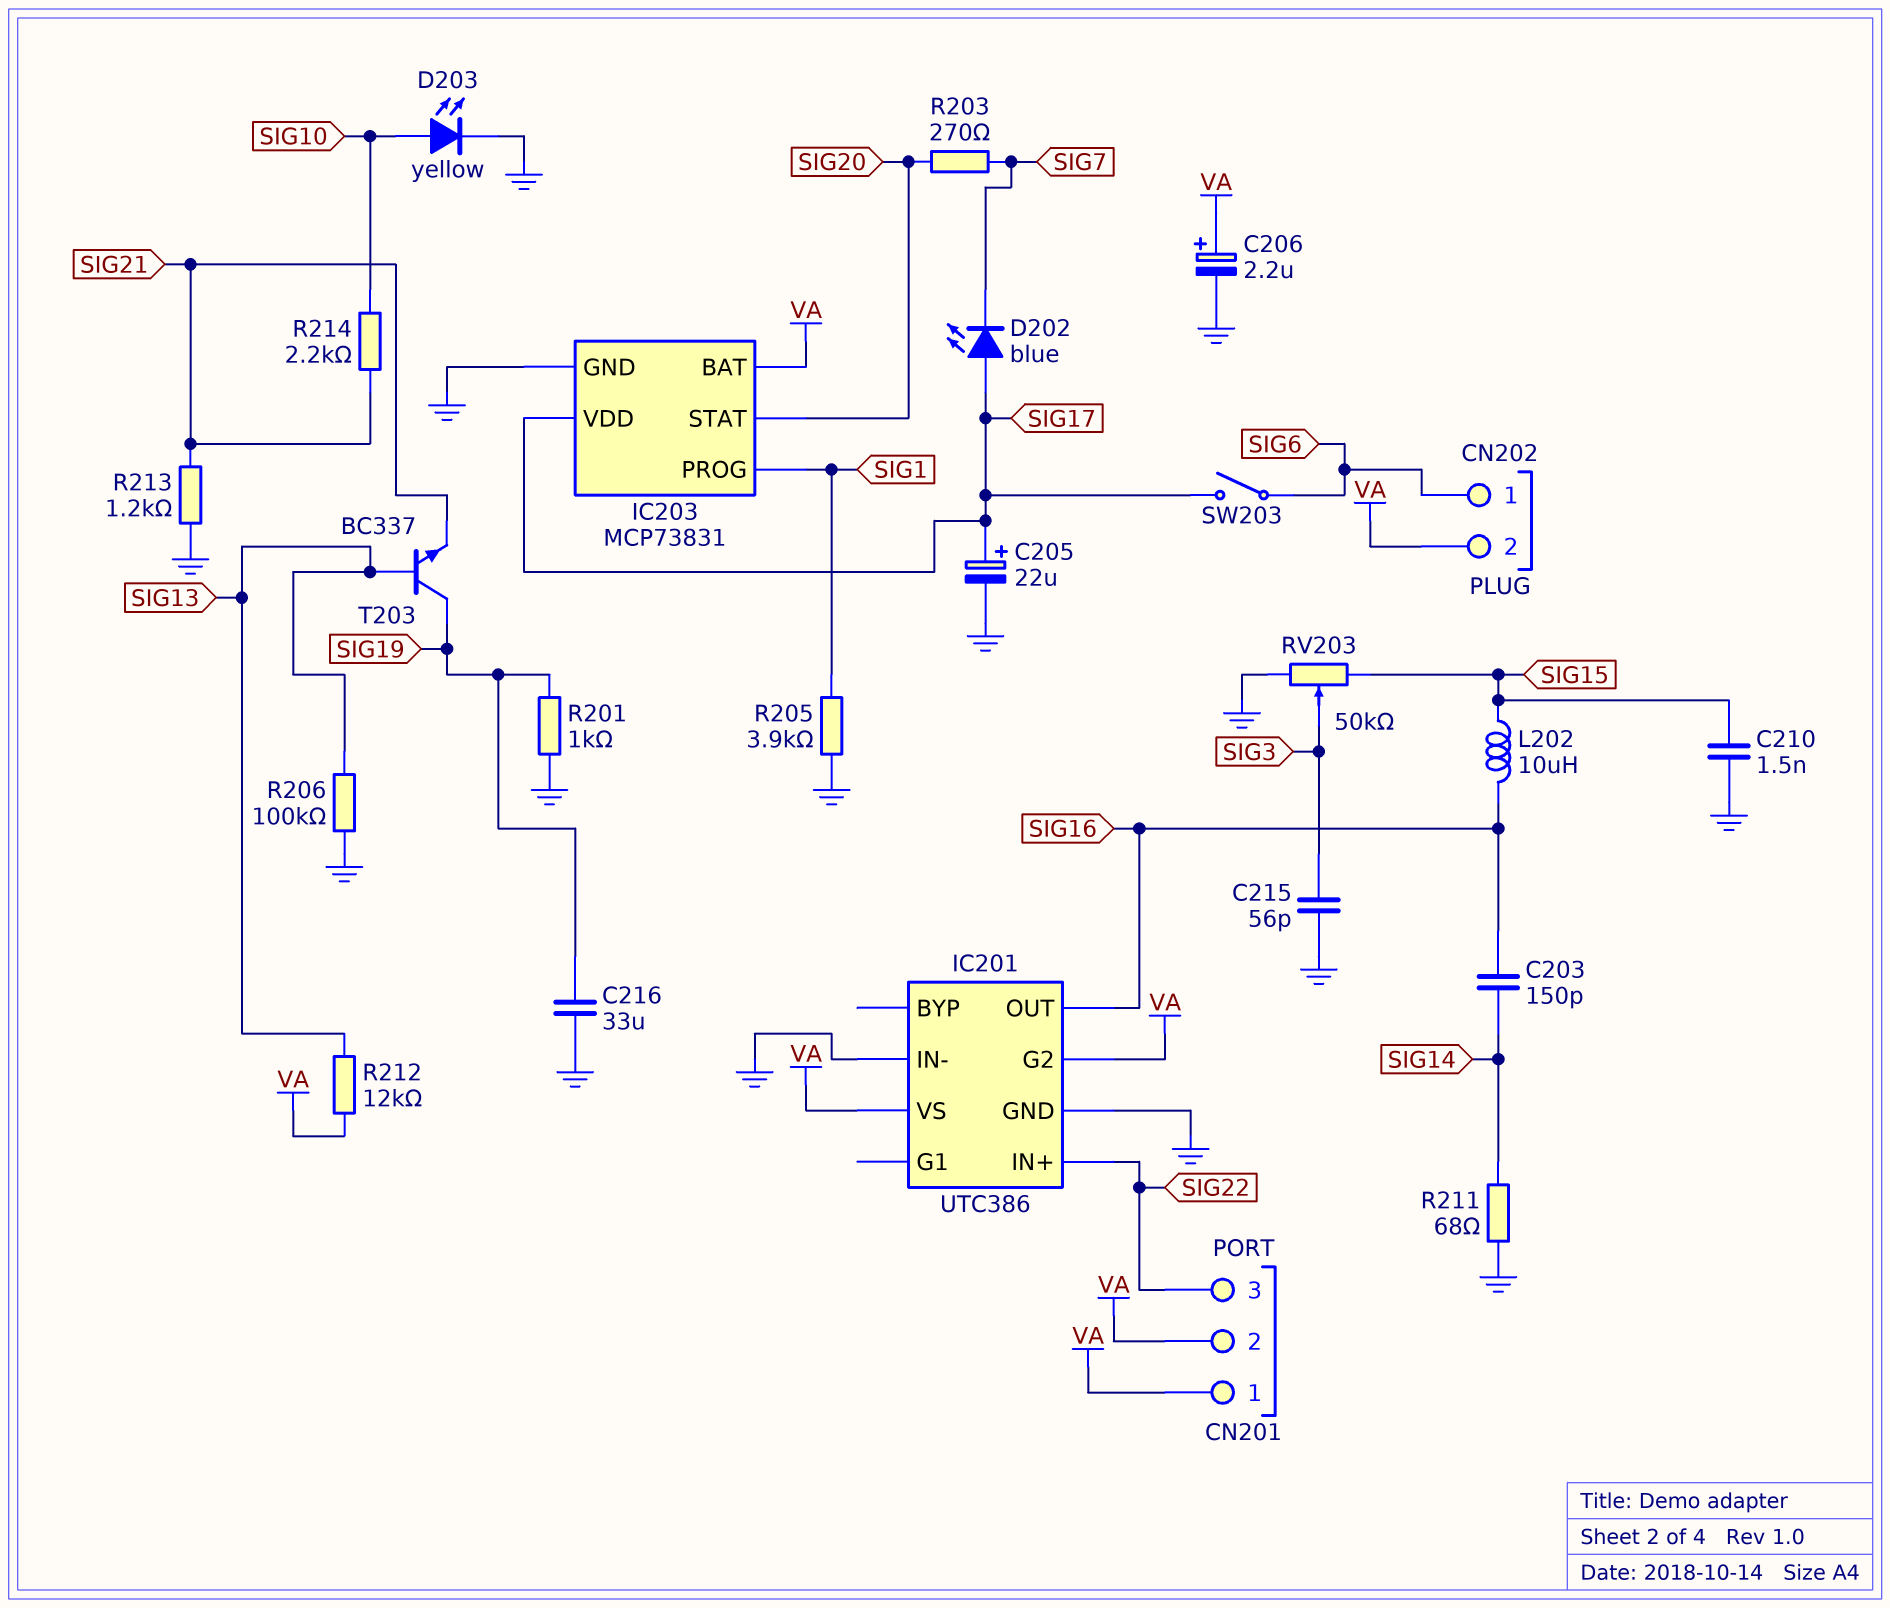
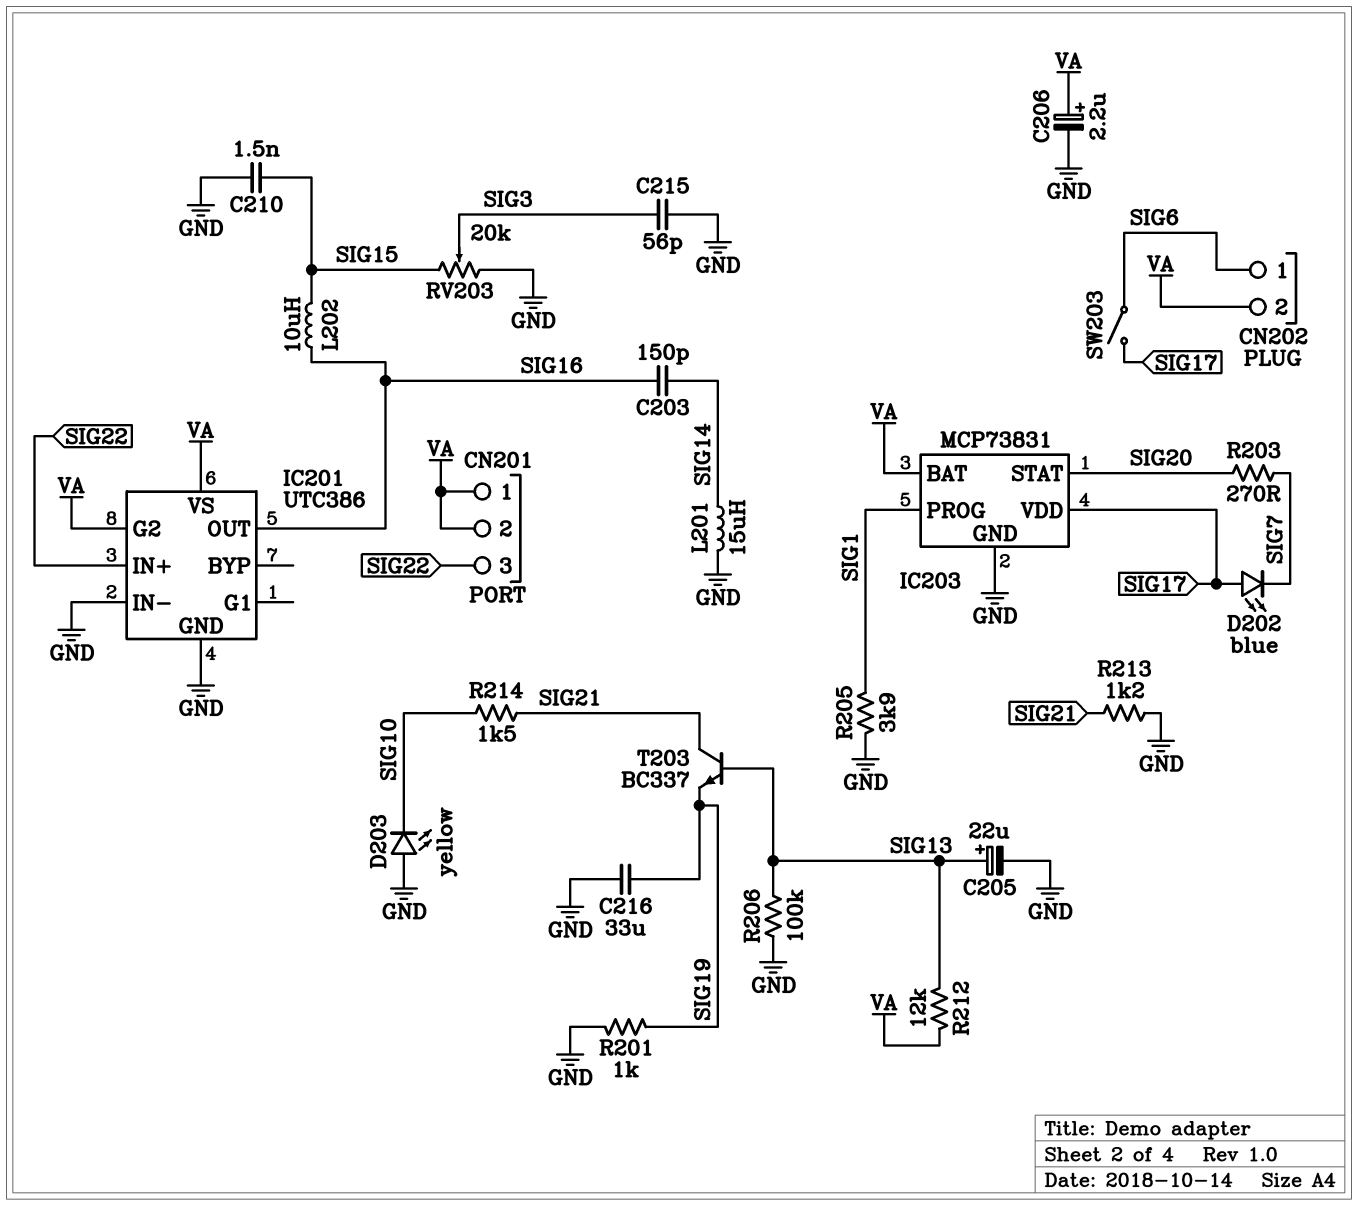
C205: 22uF (plus SIG17, minus GND) -> 22uF (plus SIG13, minus GND)
D203: LED yellow (A SIG10, K GND) -> LED yellow (A GND, K SIG10)
L201: none -> 15uH (GND, SIG14)
R211: 68 (GND, SIG14) -> none
R214: 2.2k (SIG10, SIG21) -> 1.5k (SIG10, SIG21)
RV203: 50k (GND, SIG15, wiper SIG3) -> 20k (GND, SIG15, wiper SIG3)
T203: NPN BC337 (B SIG13, C SIG19, E SIG21) -> NPN BC337 (B SIG13, C SIG21, E SIG19)

